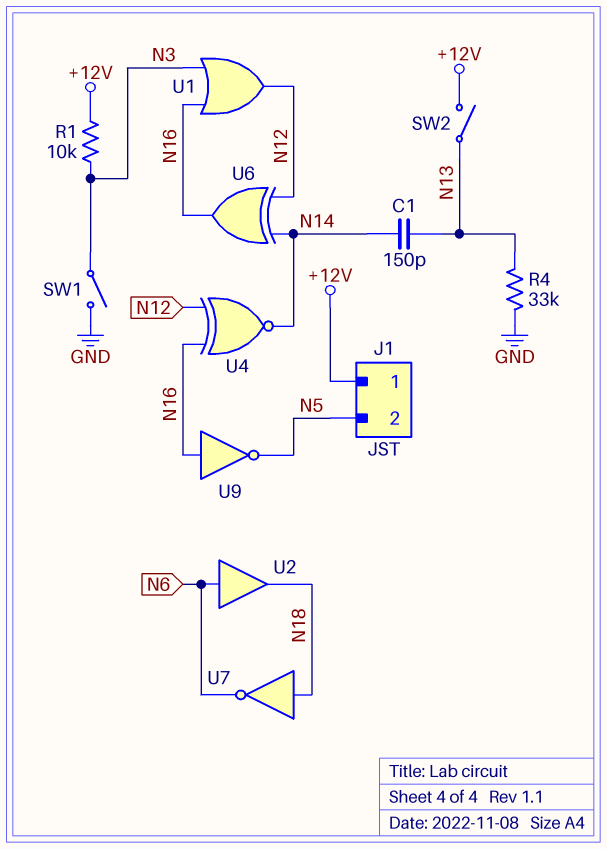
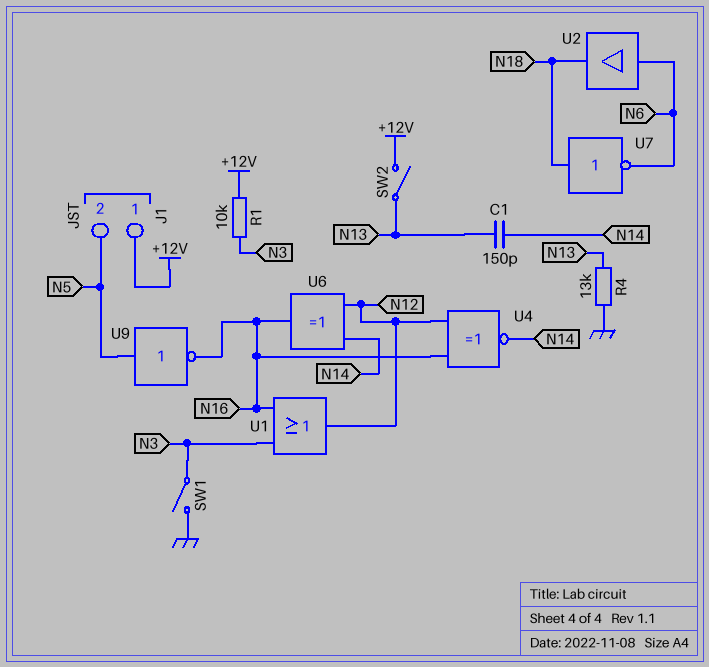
R4: 33k (GND, N13) -> 13k (GND, N13)
U9: NOT (in N16, out N5) -> NOT (in N5, out N16)

